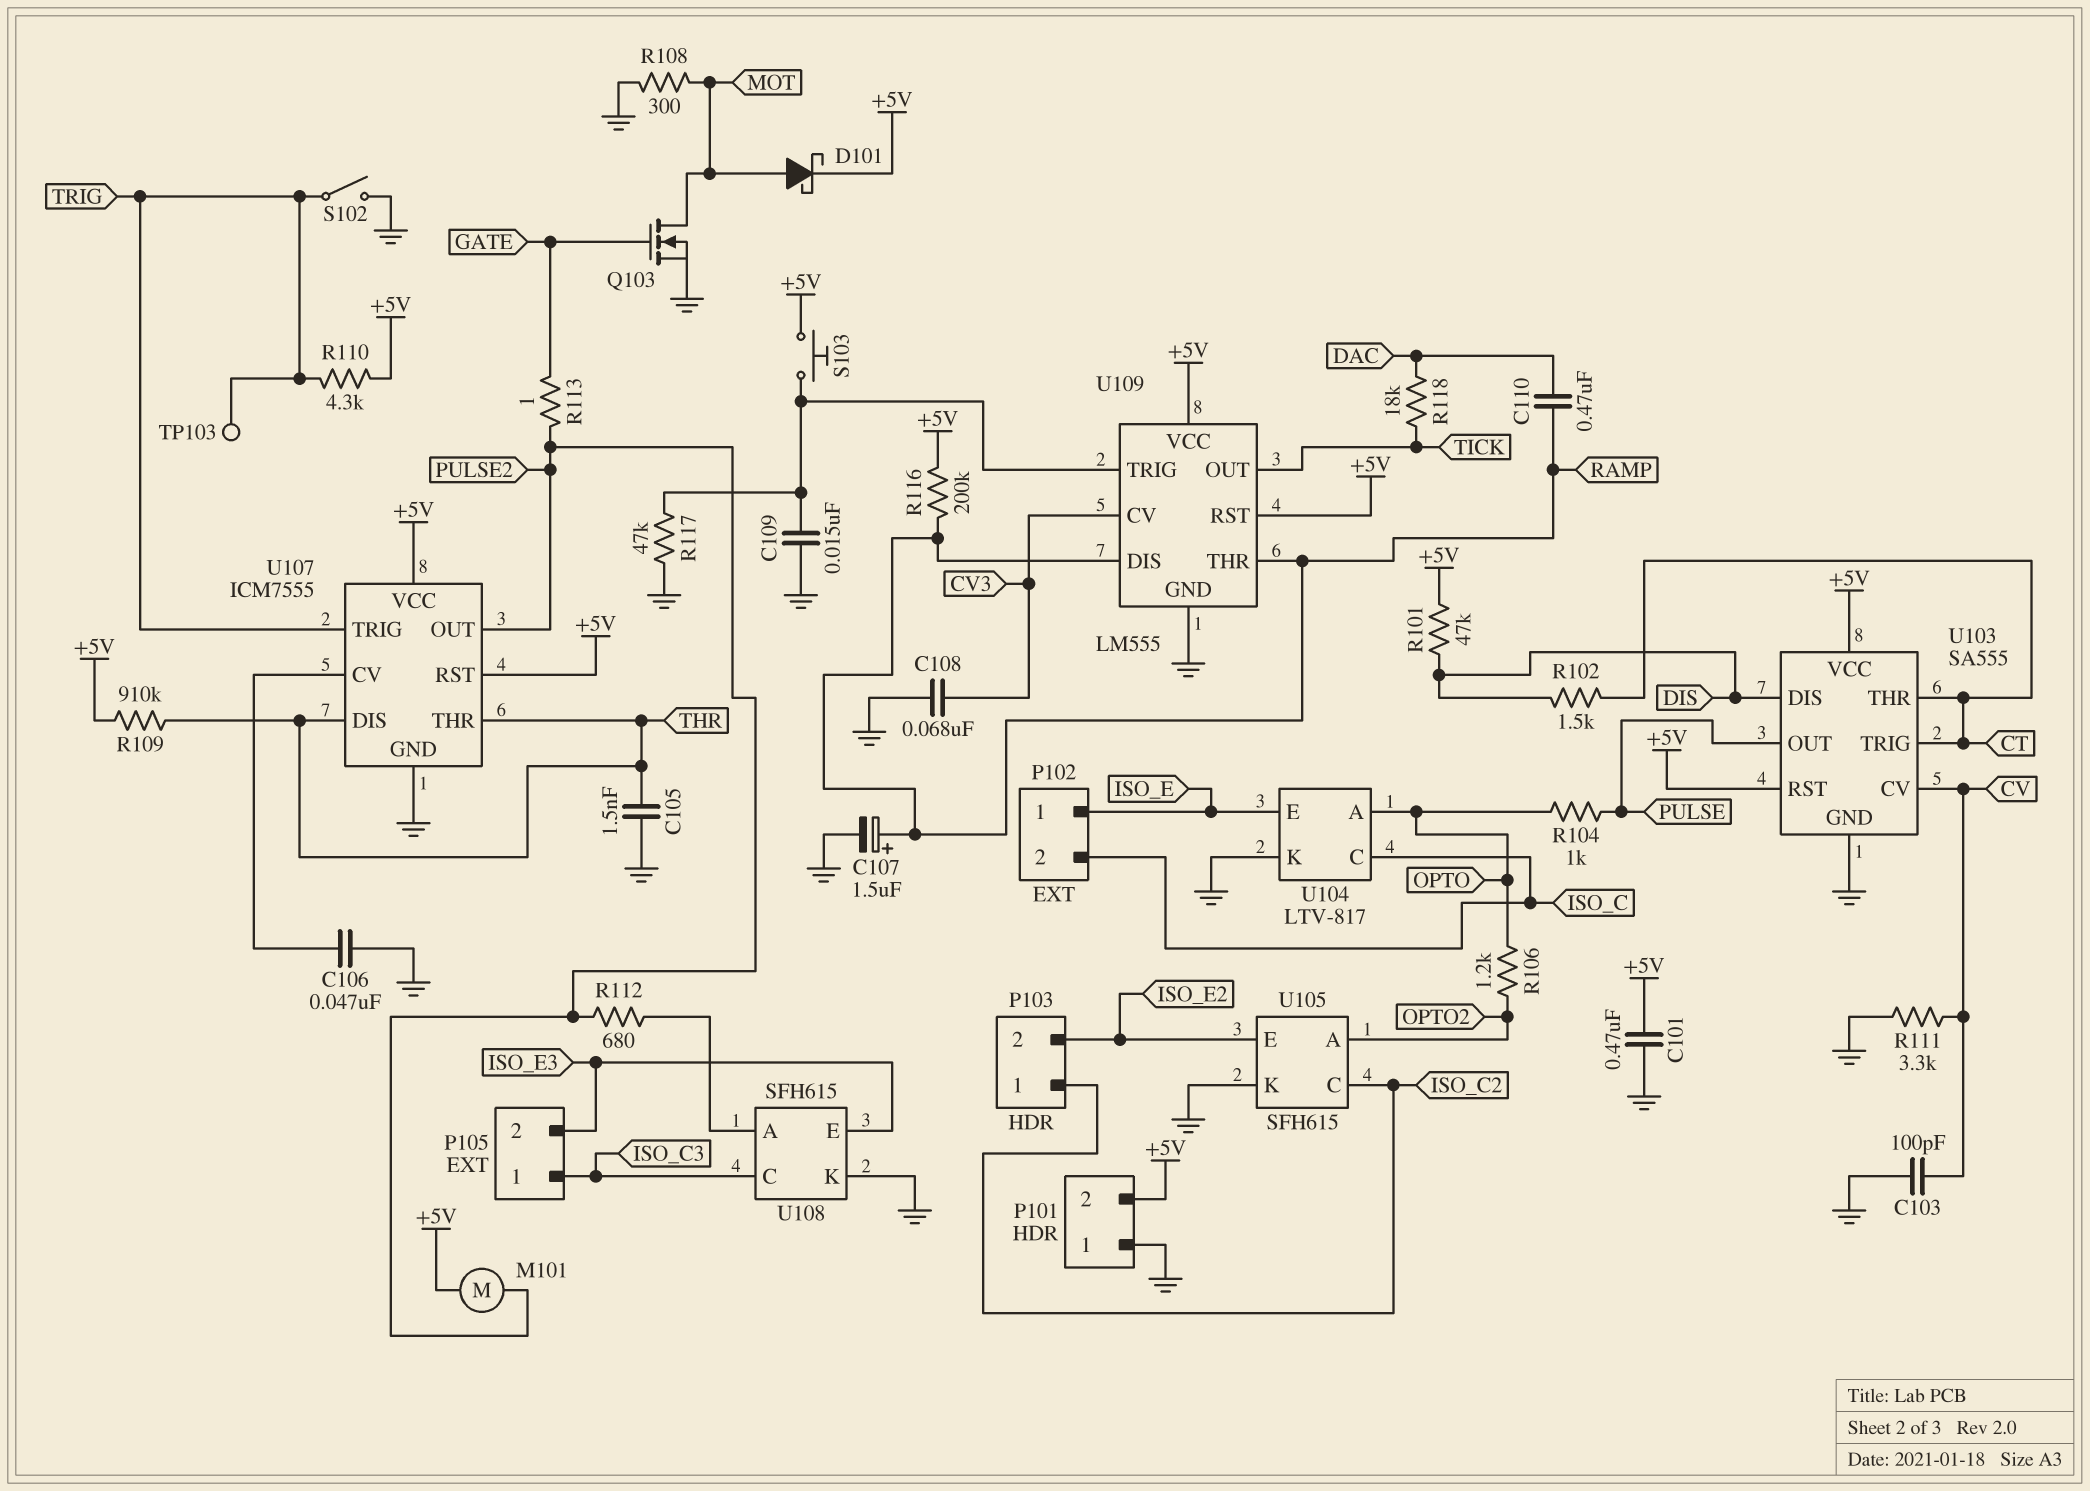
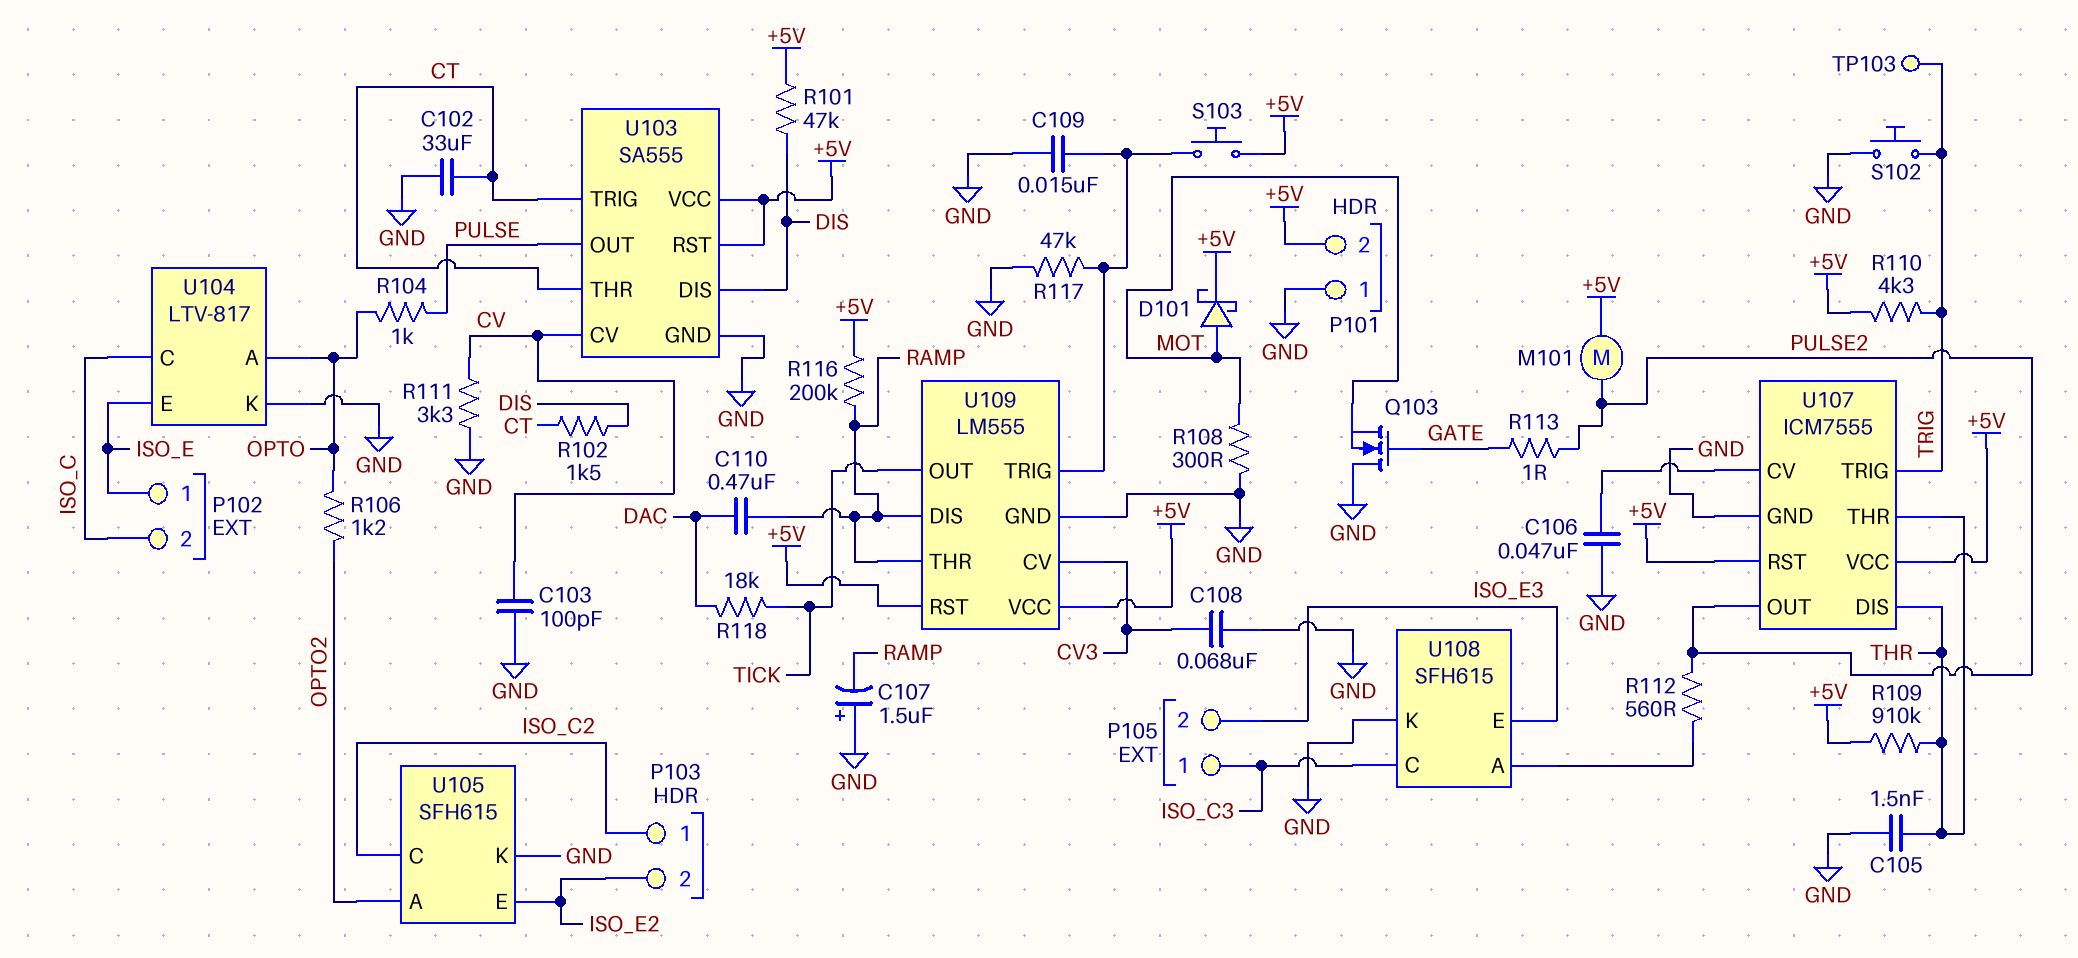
C101: 470nF (+5V, GND) -> none
C102: none -> 33uF (CT, GND)
C107: 1.5uF (plus RAMP, minus GND) -> 1.5uF (plus GND, minus RAMP)
Q103: NMOS (G GATE, D MOT, S GND) -> NMOS (G GATE, D GND, S MOT)
R112: 680 (PULSE2, U108/A) -> 560 (PULSE2, U108/A)
S102: switch (GND, TRIG) -> button (GND, TRIG)

